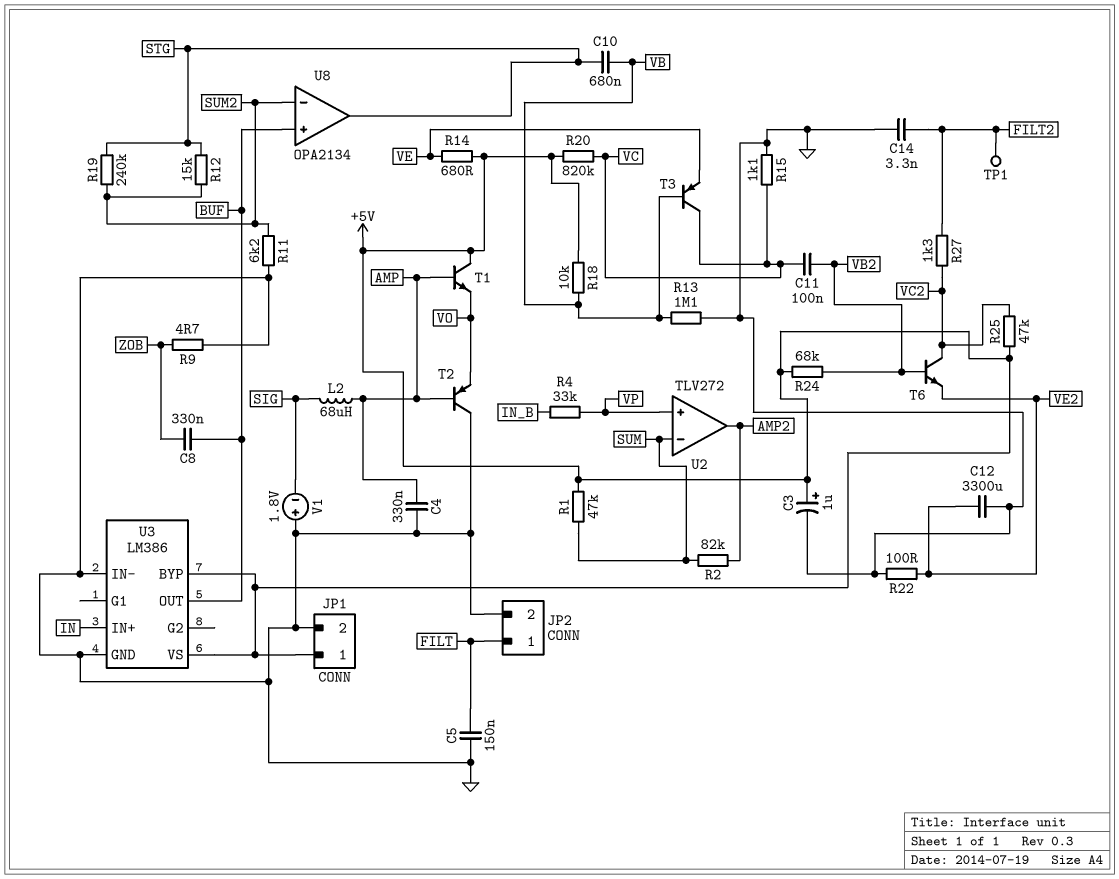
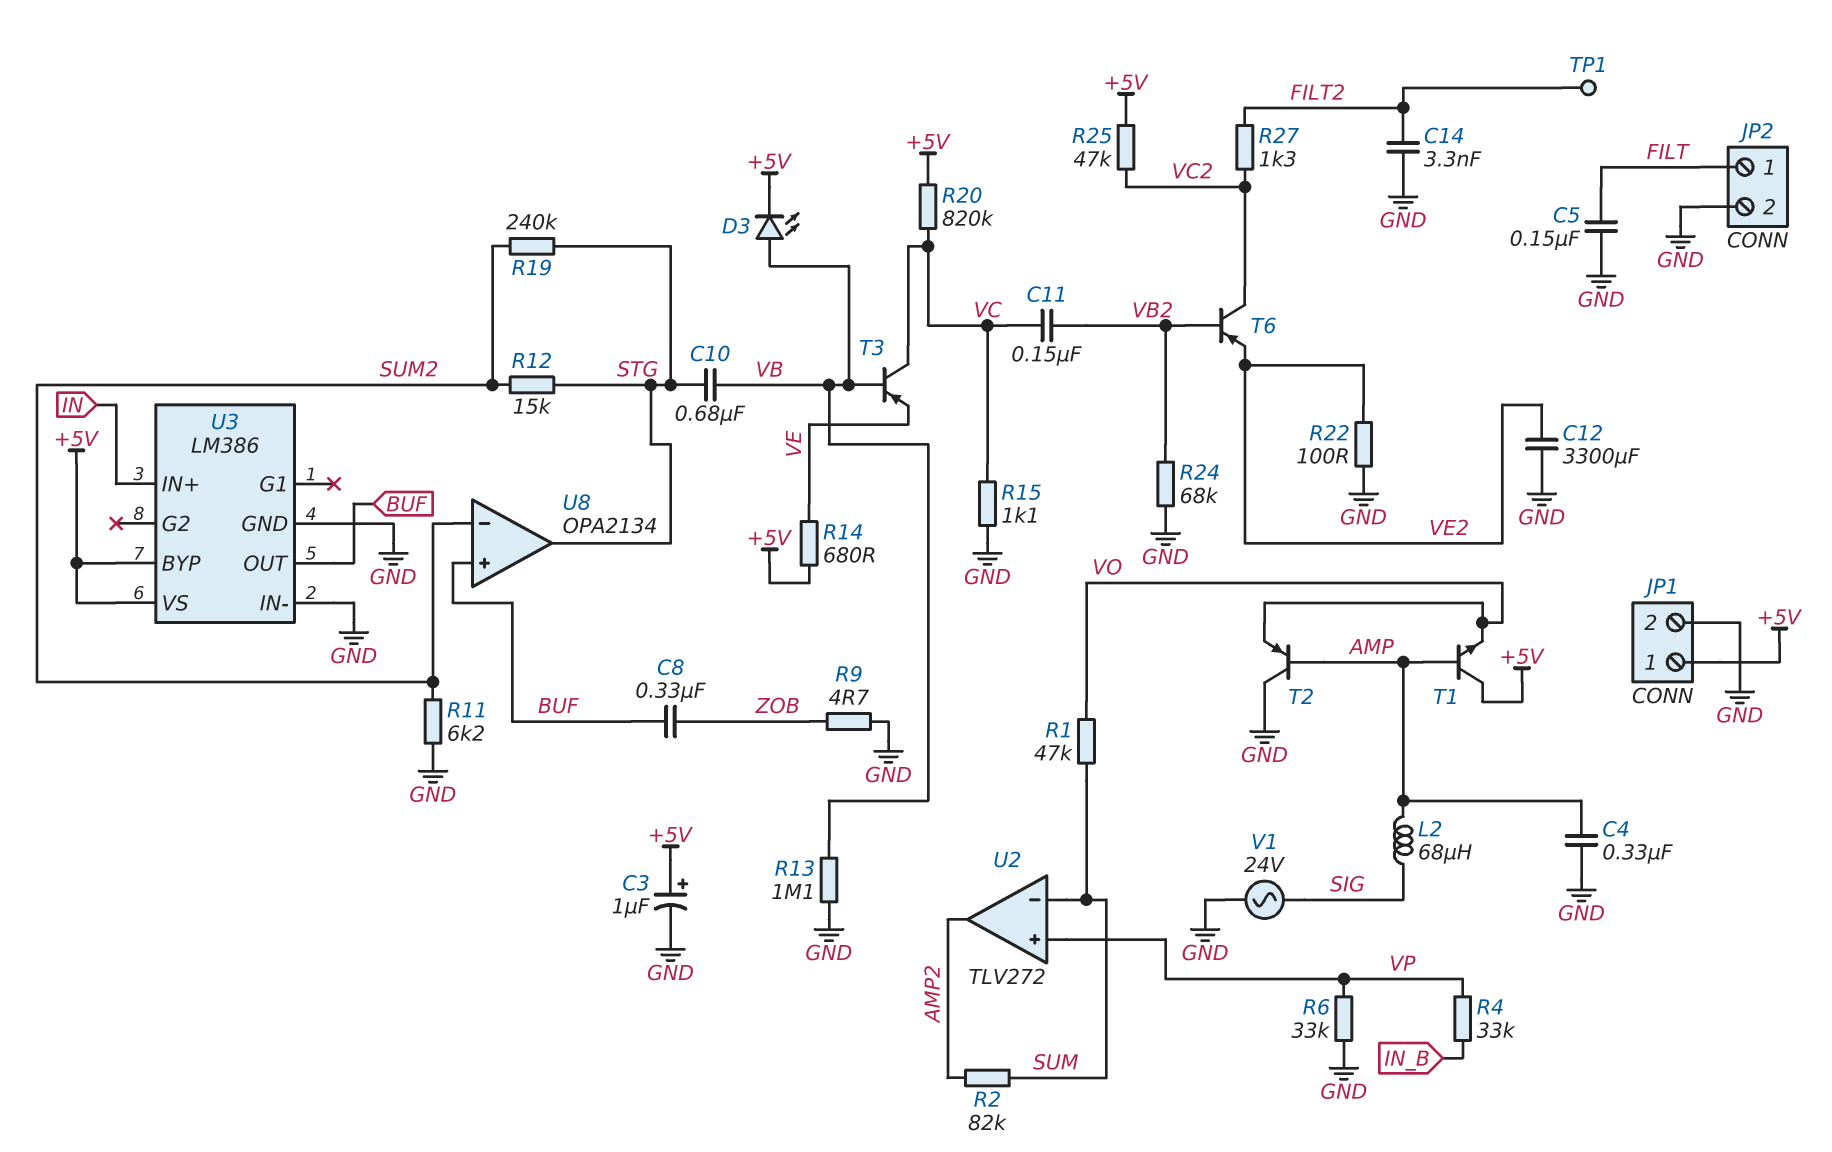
C11: 100nF (VB2, VC) -> 150nF (VB2, VC)
D3: none -> LED (A VB, K +5V)
R1: 47k (+5V, SUM) -> 47k (SUM, VO)
R6: none -> 33k (GND, VP)
R18: 10k (+5V, VB) -> none
R24: 68k (+5V, VB2) -> 68k (GND, VB2)
T6: NPN (B VB2, C VC2, E VE2) -> PNP (B VB2, C VC2, E VE2)
V1: 1.8V (plus GND, minus SIG) -> AC 24V (GND, SIG)

